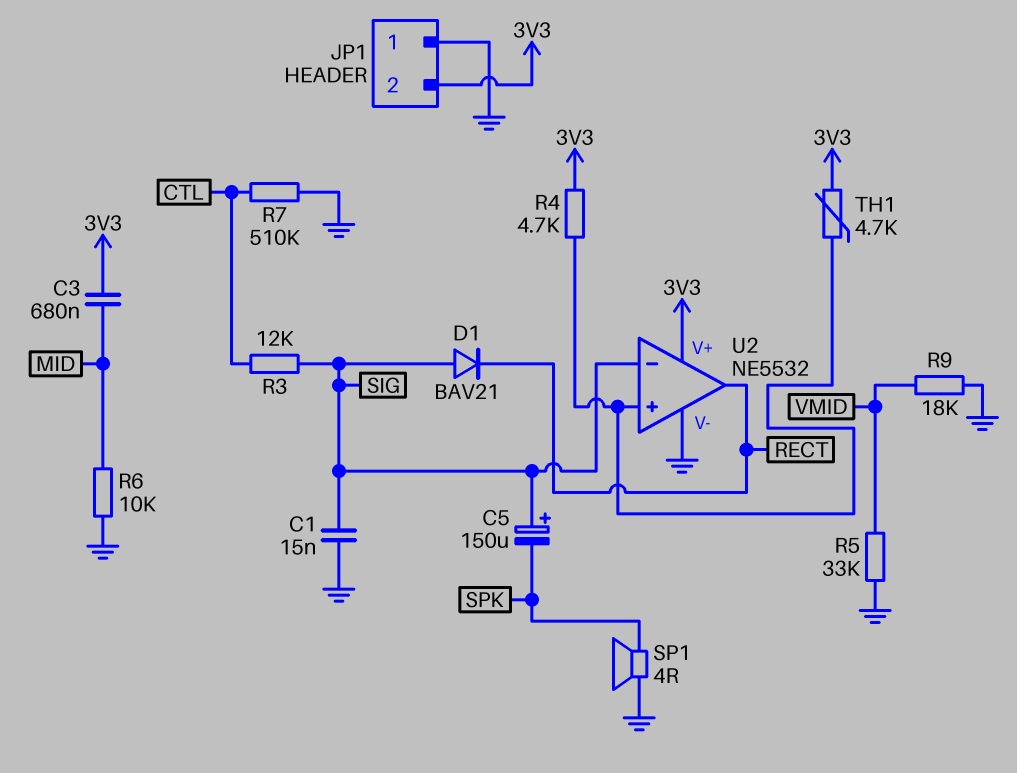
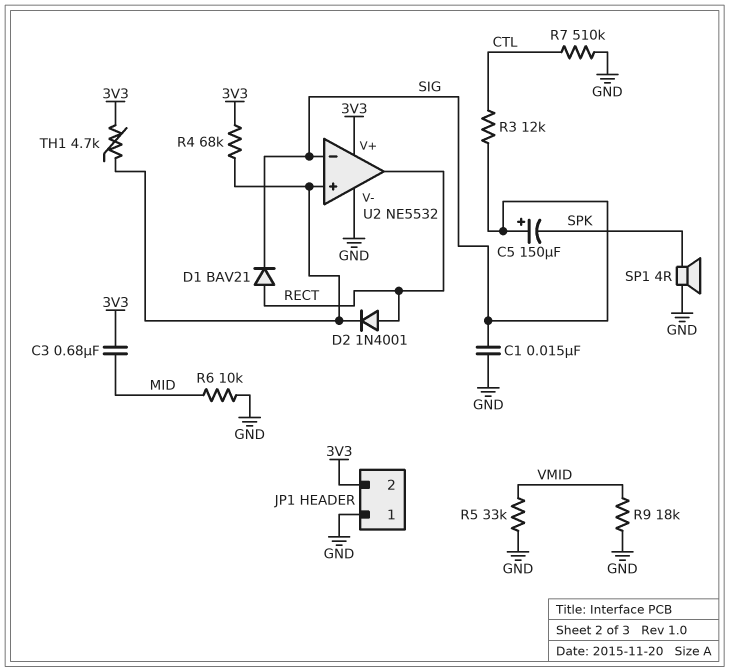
D1: diode BAV21 (A SIG, K RECT) -> diode BAV21 (A RECT, K SIG)
D2: none -> diode 1N4001 (A RECT, K U2/in+)
R4: 4.7k (3V3, U2/in+) -> 68k (3V3, U2/in+)

